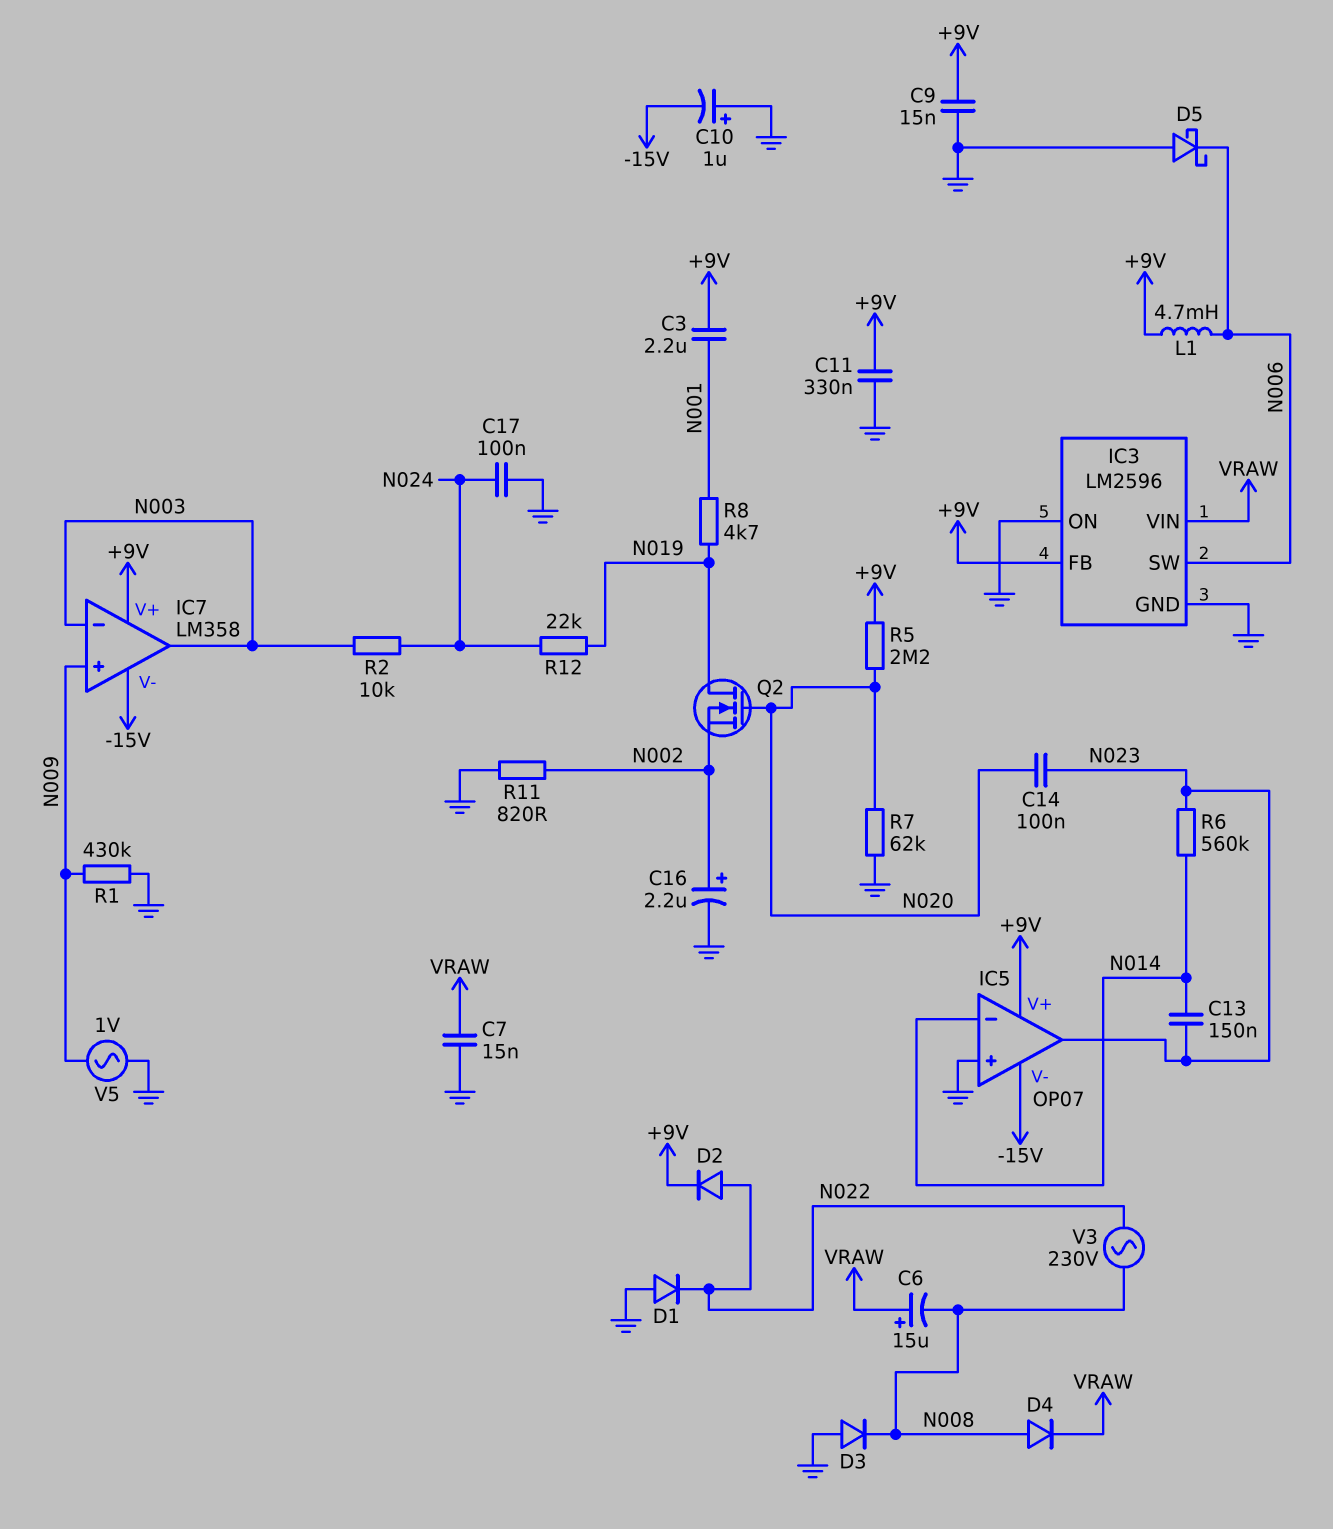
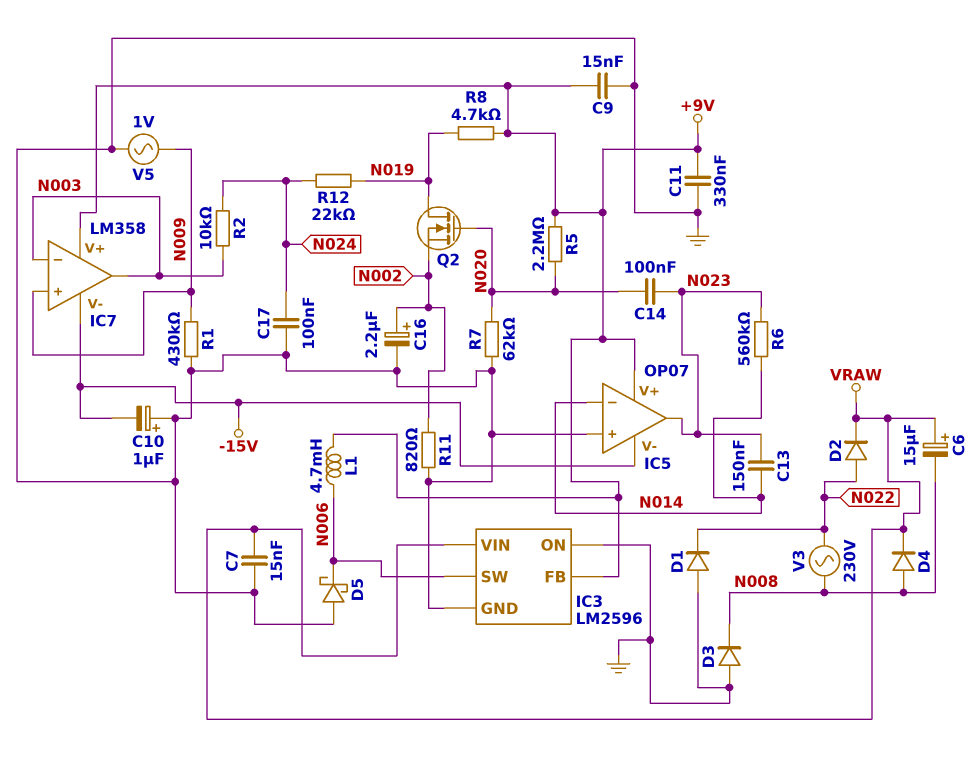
C3: 2.2uF (+9V, N001) -> none
D2: diode (A N022, K +9V) -> diode (A N022, K VRAW)
R8: 4.7k (N001, N019) -> 4.7k (+9V, N019)

